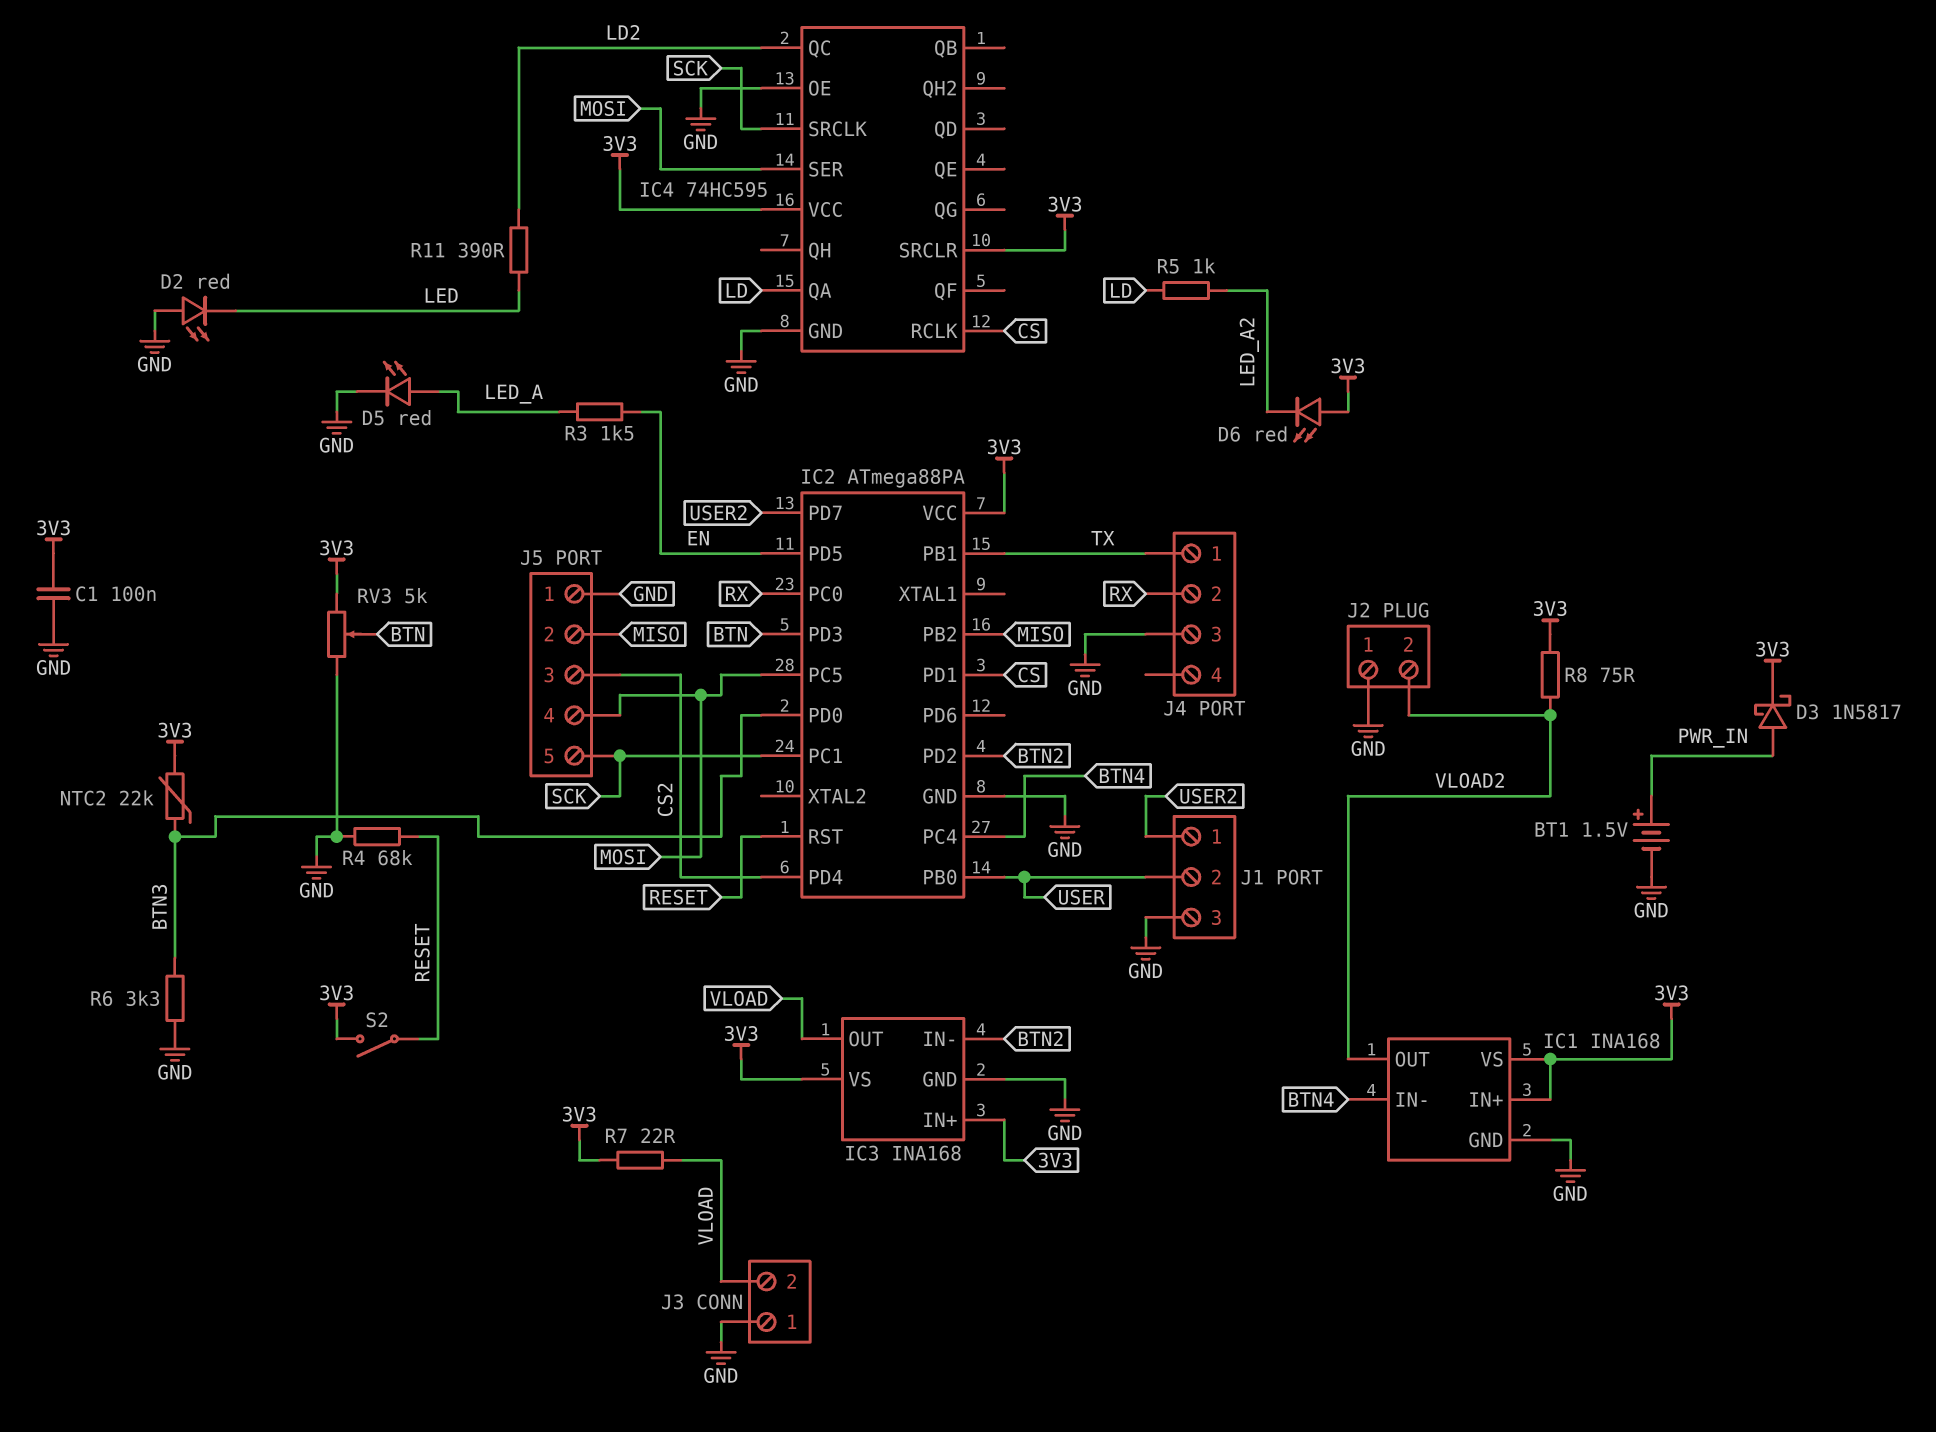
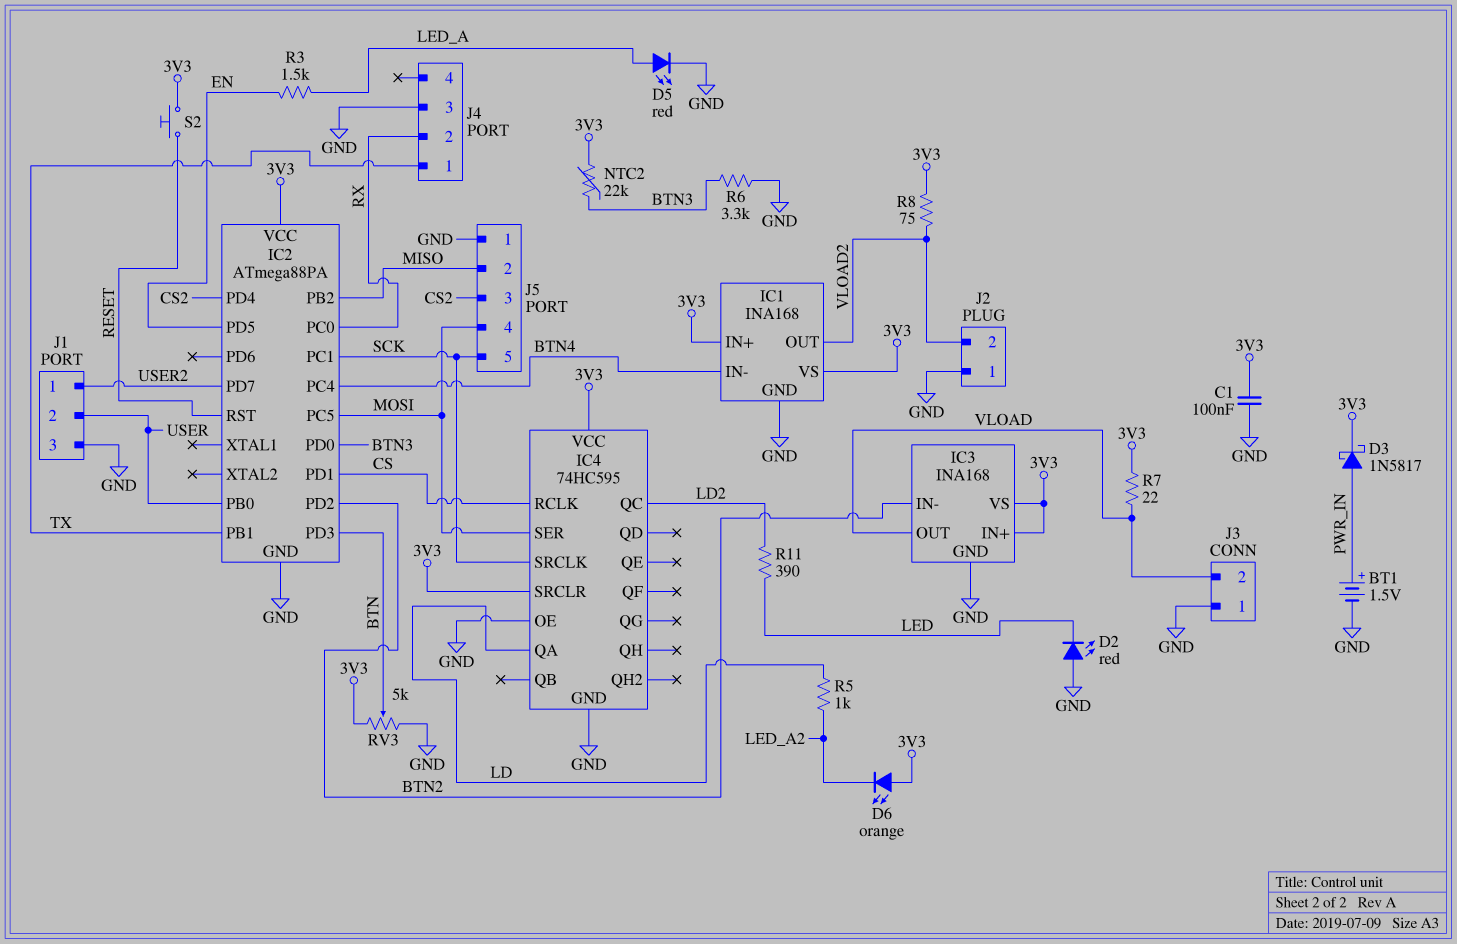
D6: LED red (A 3V3, K LED_A2) -> LED orange (A 3V3, K LED_A2)
R4: 68k (GND, RESET) -> none
S2: switch (3V3, RESET) -> button (3V3, RESET)

